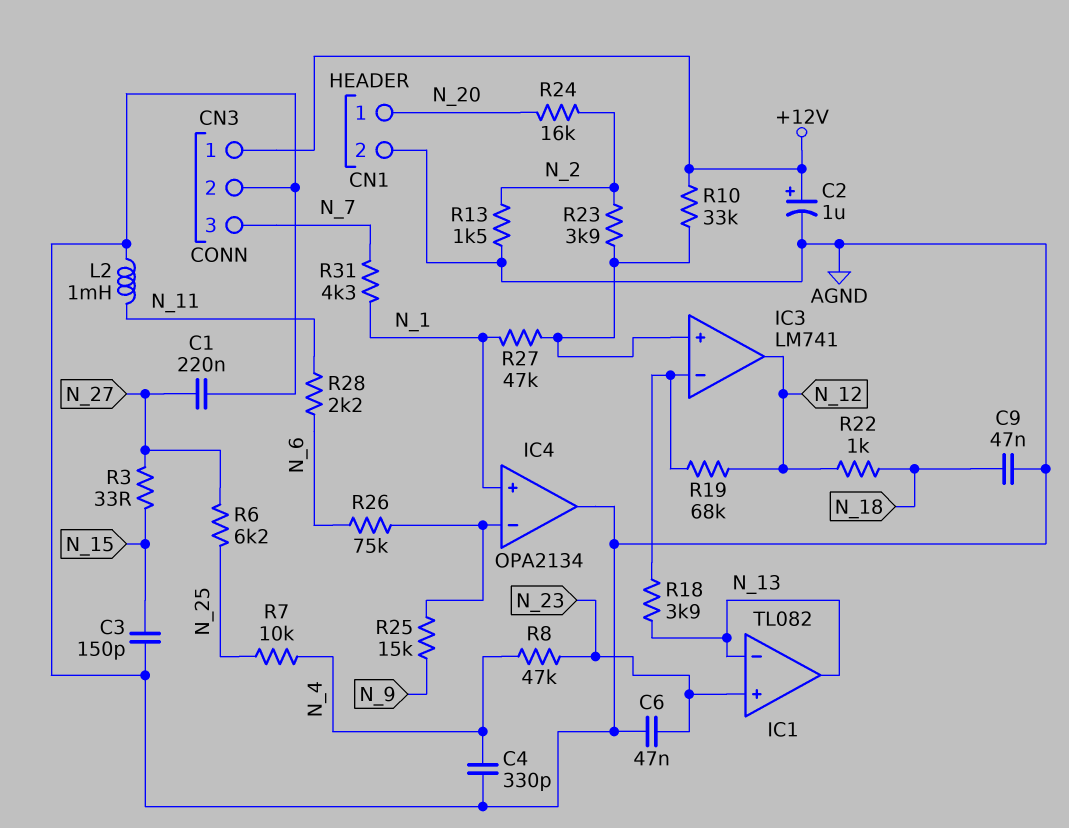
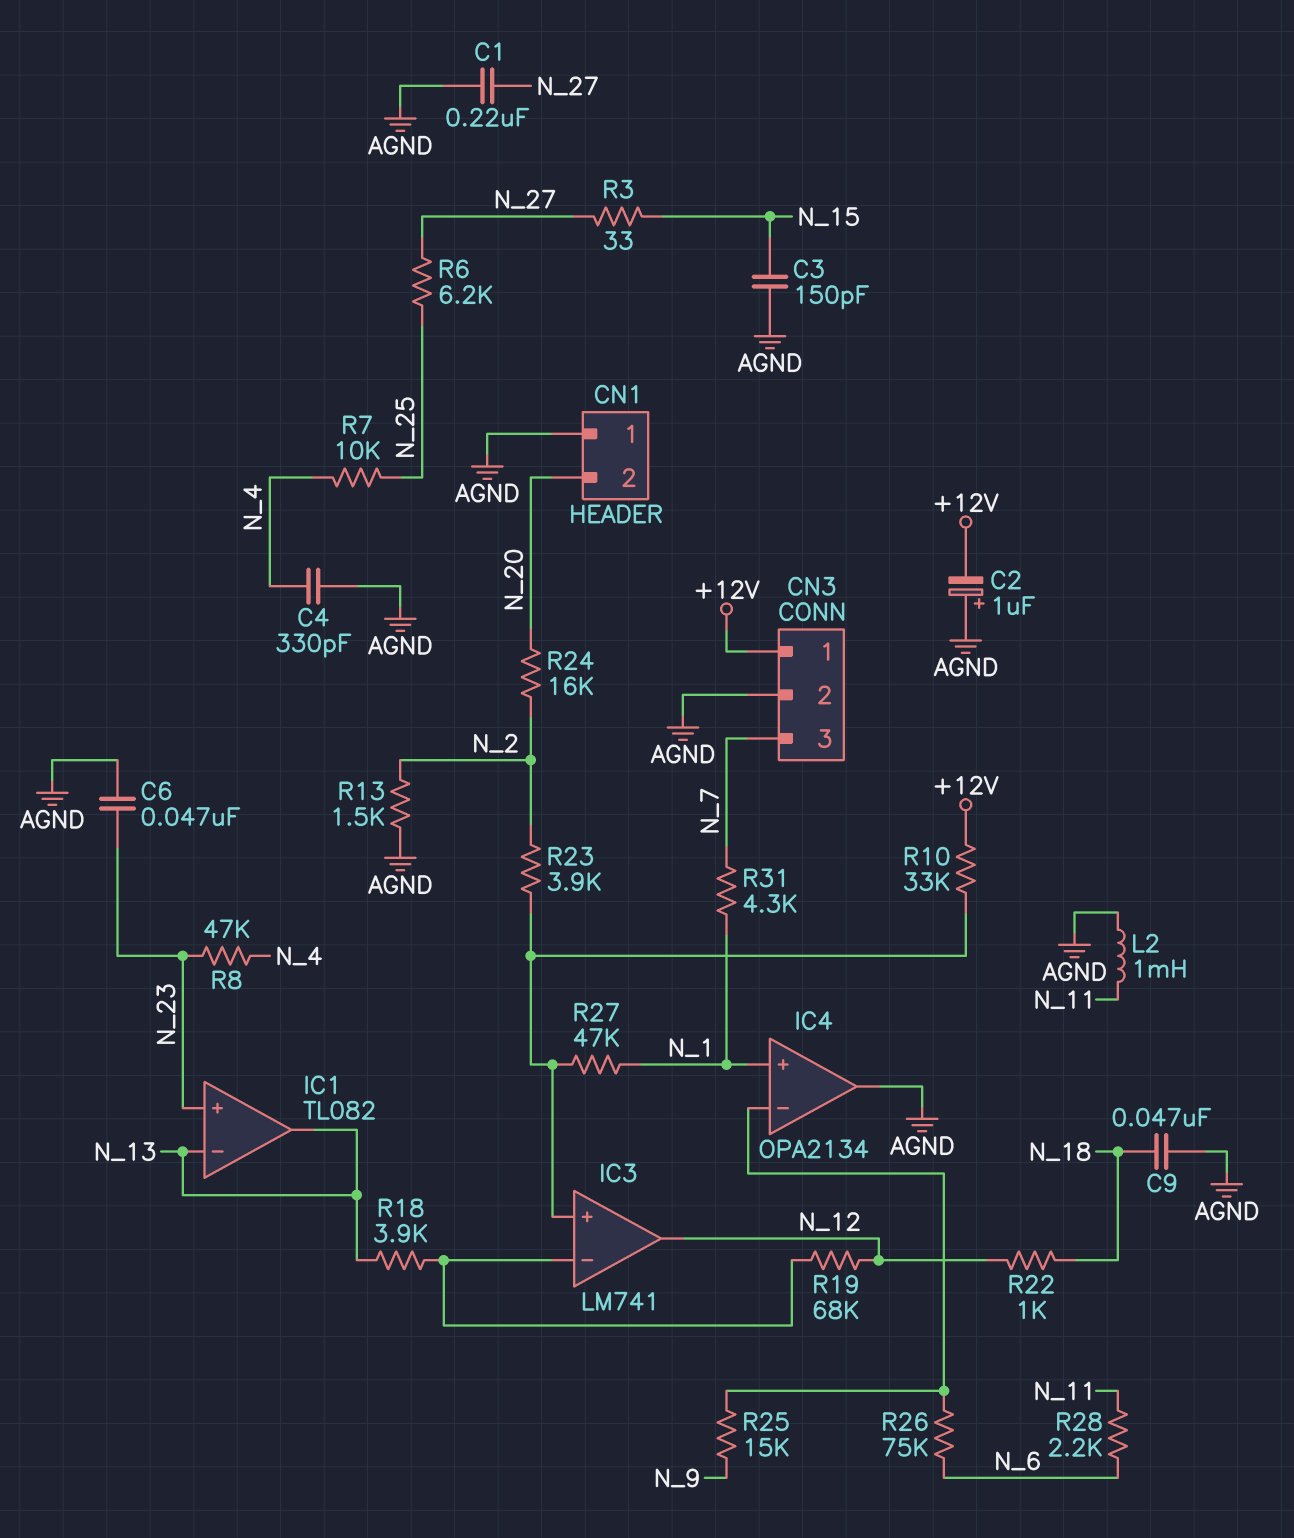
C2: 1uF (plus +12V, minus AGND) -> 1uF (plus AGND, minus +12V)
CN1 pin 1: N_20 -> AGND
CN1 pin 2: AGND -> N_20

